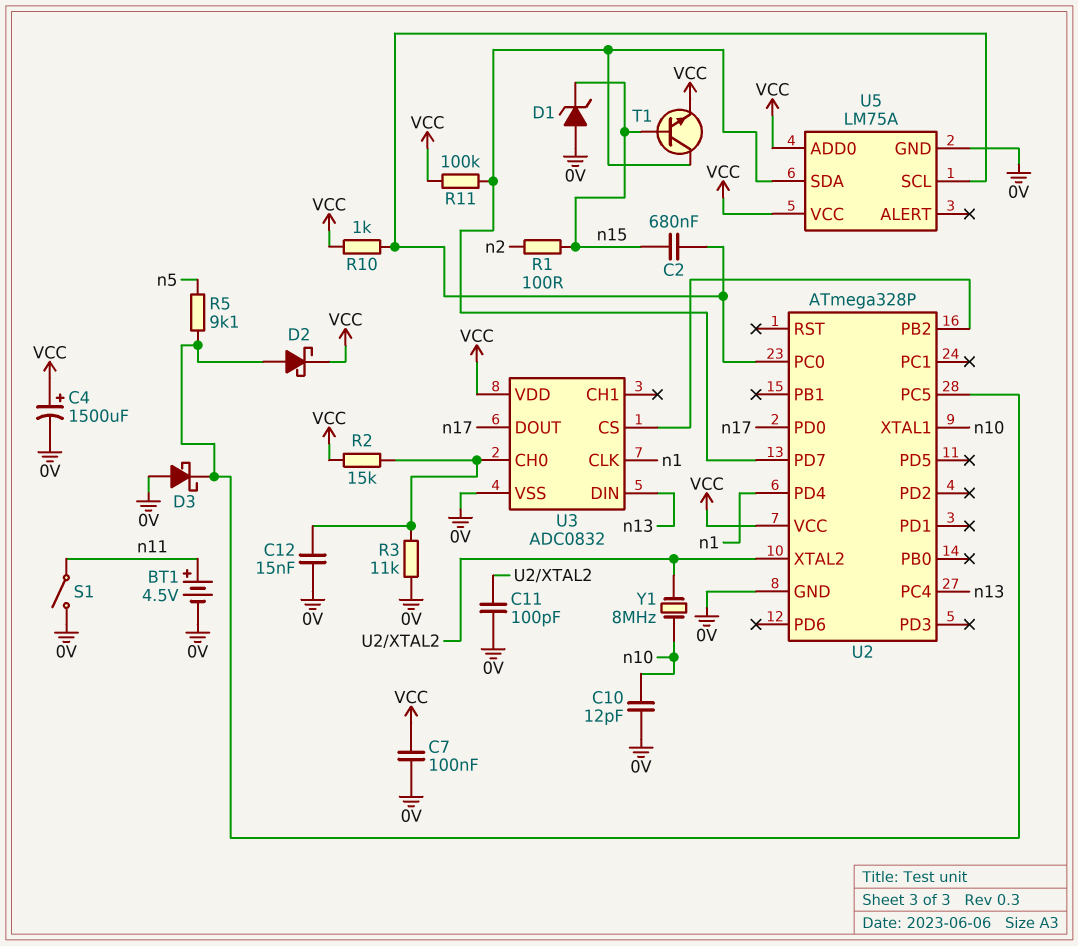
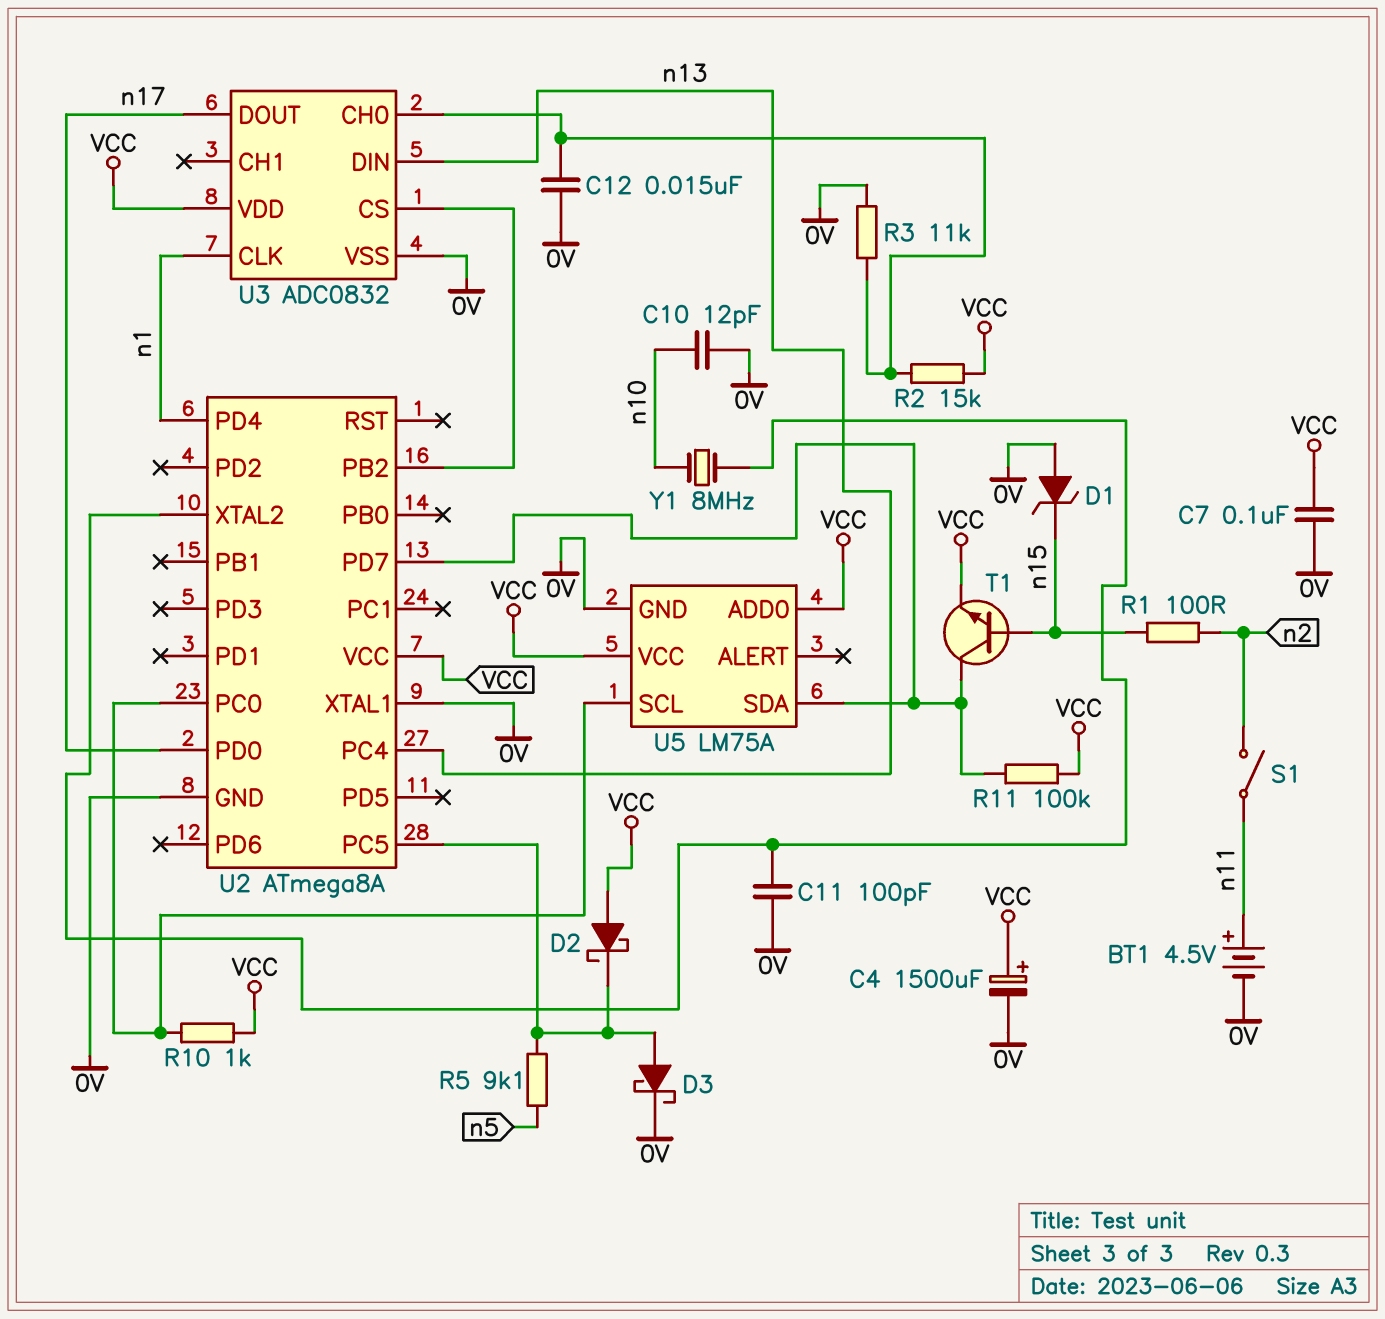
C2: 680nF (U2/PC0, n15) -> none
D2: schottky (A U2/PC5, K VCC) -> schottky (A VCC, K U2/PC5)
D3: schottky (A 0V, K U2/PC5) -> schottky (A U2/PC5, K 0V)
S1: switch (0V, n11) -> switch (n2, n11)
U2: ATmega328P -> ATmega8A
U2 pin XTAL1: n10 -> 0V

